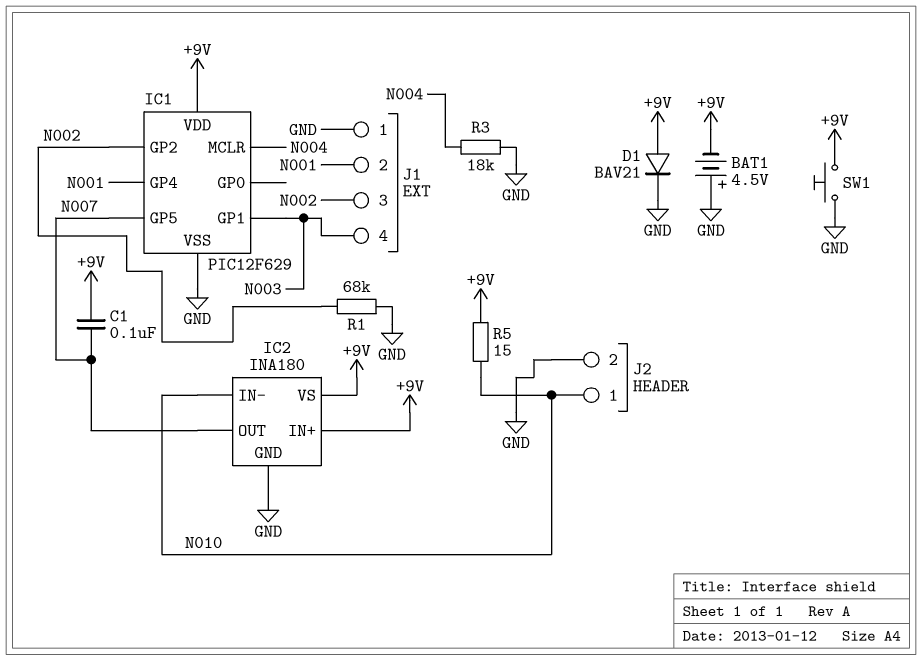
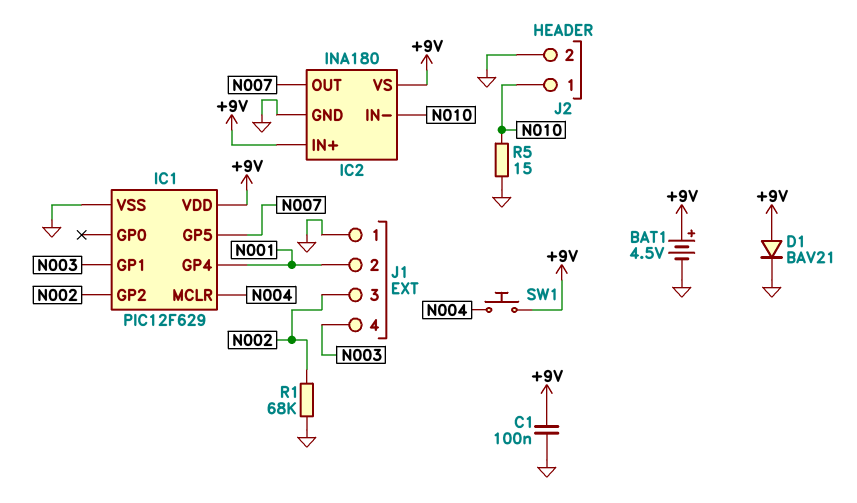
BAT1: 4.5V (plus GND, minus +9V) -> 4.5V (plus +9V, minus GND)
C1: 100nF (+9V, N007) -> 100nF (+9V, GND)
R3: 18k (GND, N004) -> none
R5: 15 (+9V, N010) -> 15 (GND, N010)
SW1: button (+9V, GND) -> button (+9V, N004)

